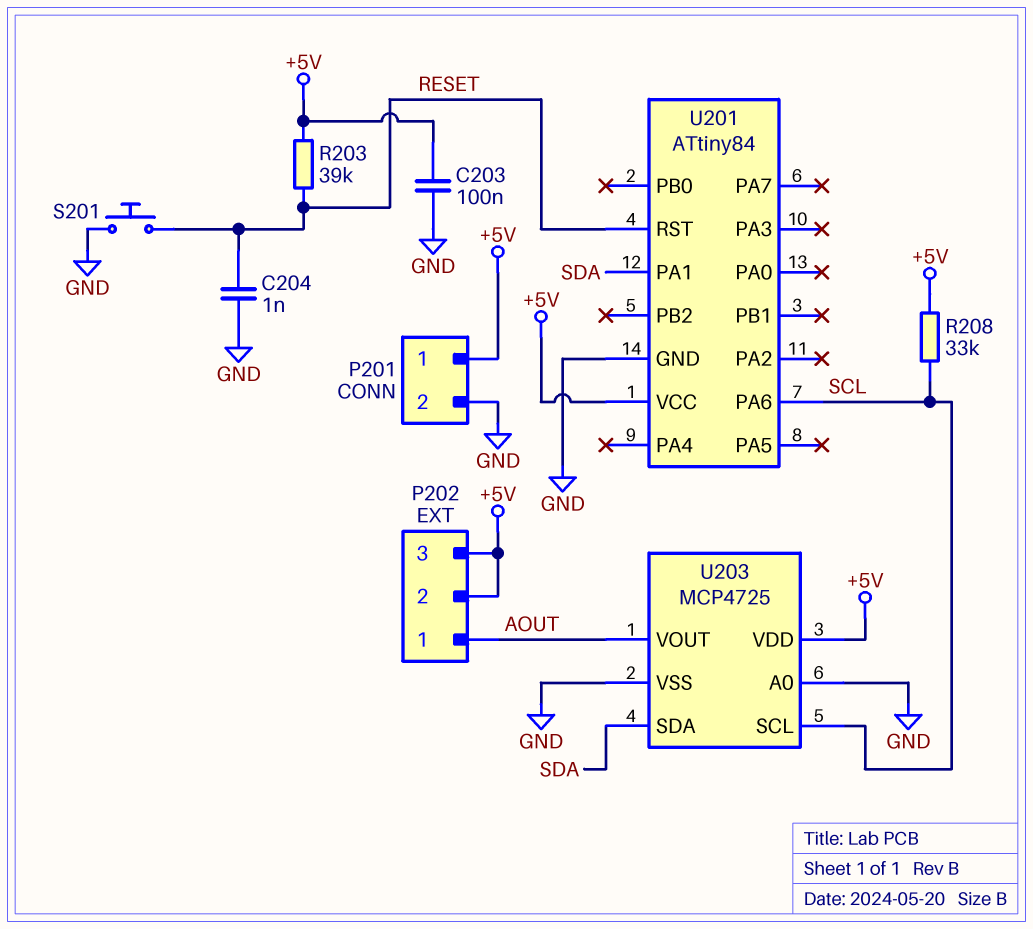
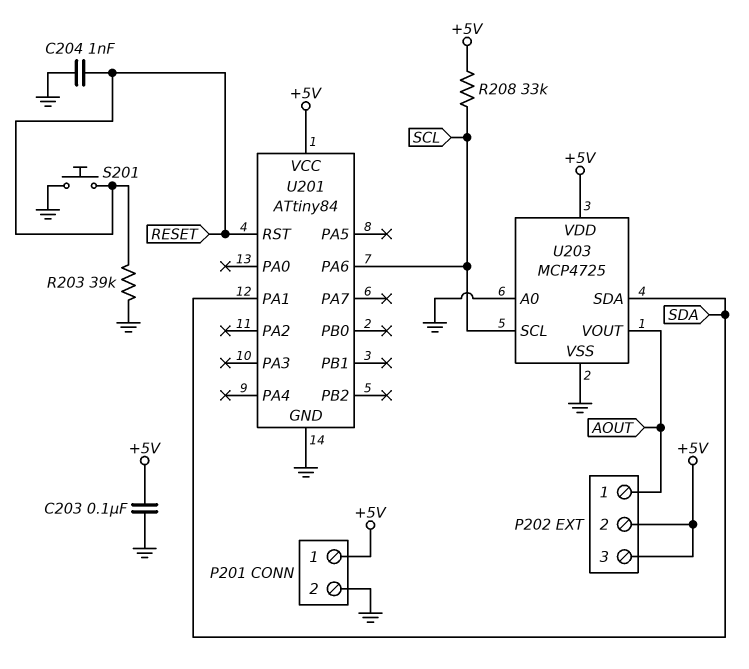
R203: 39k (+5V, RESET) -> 39k (GND, RESET)

